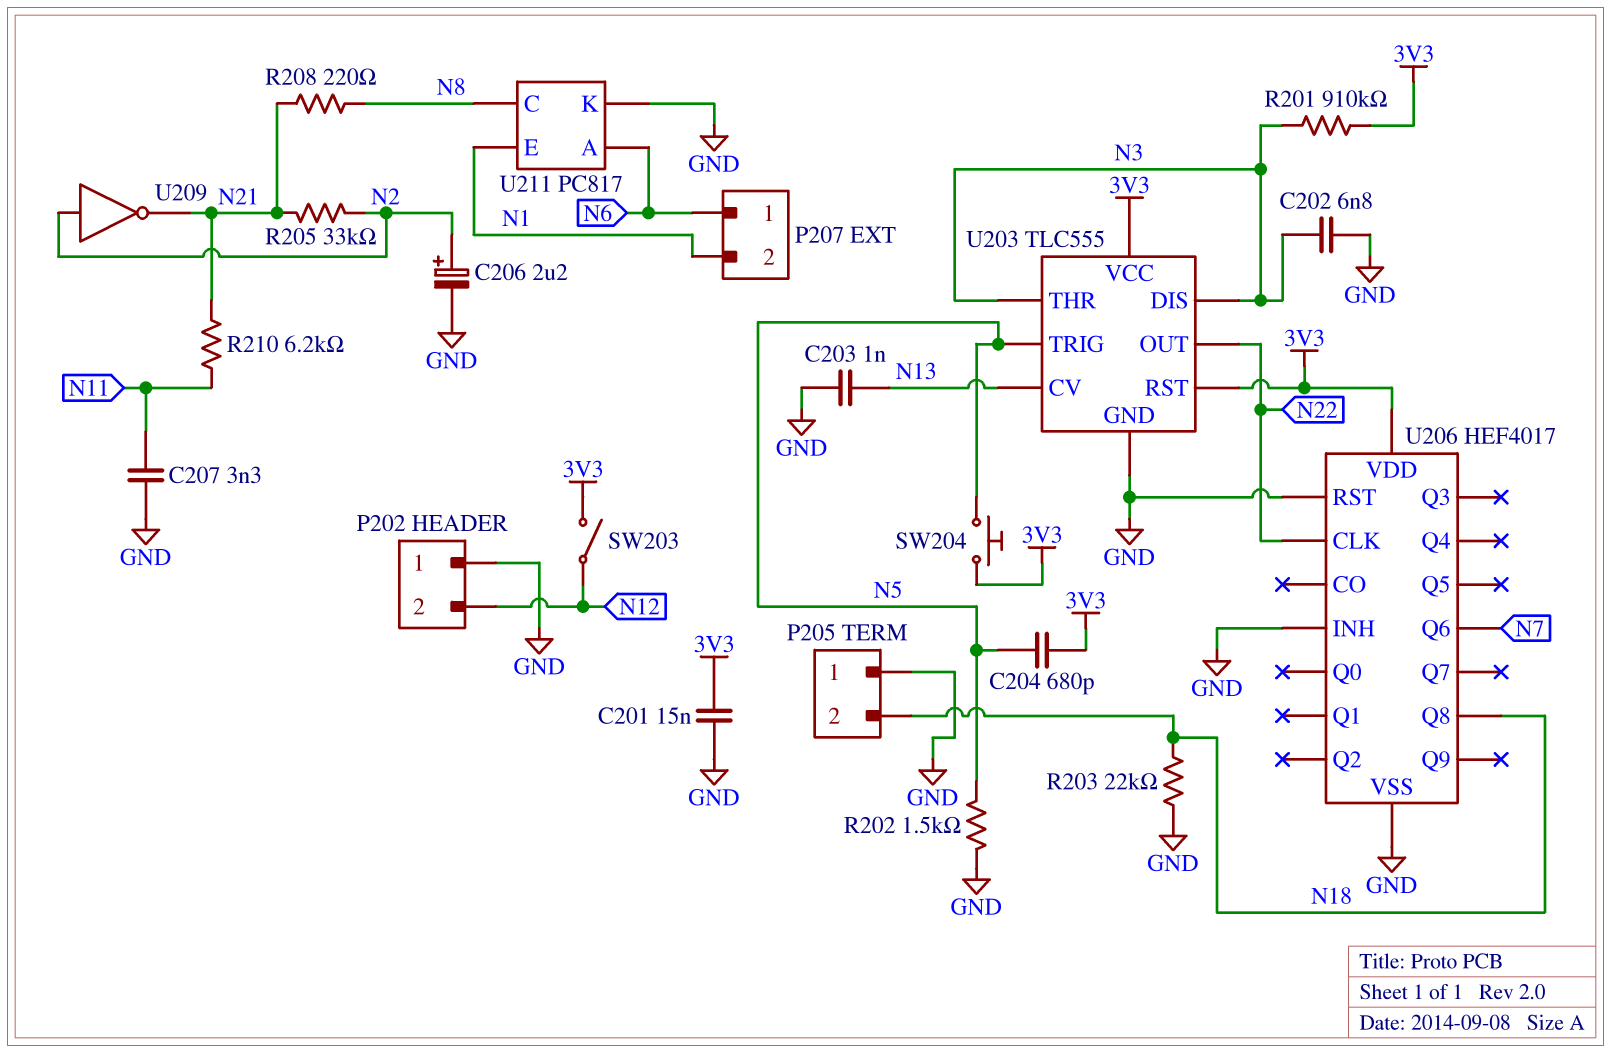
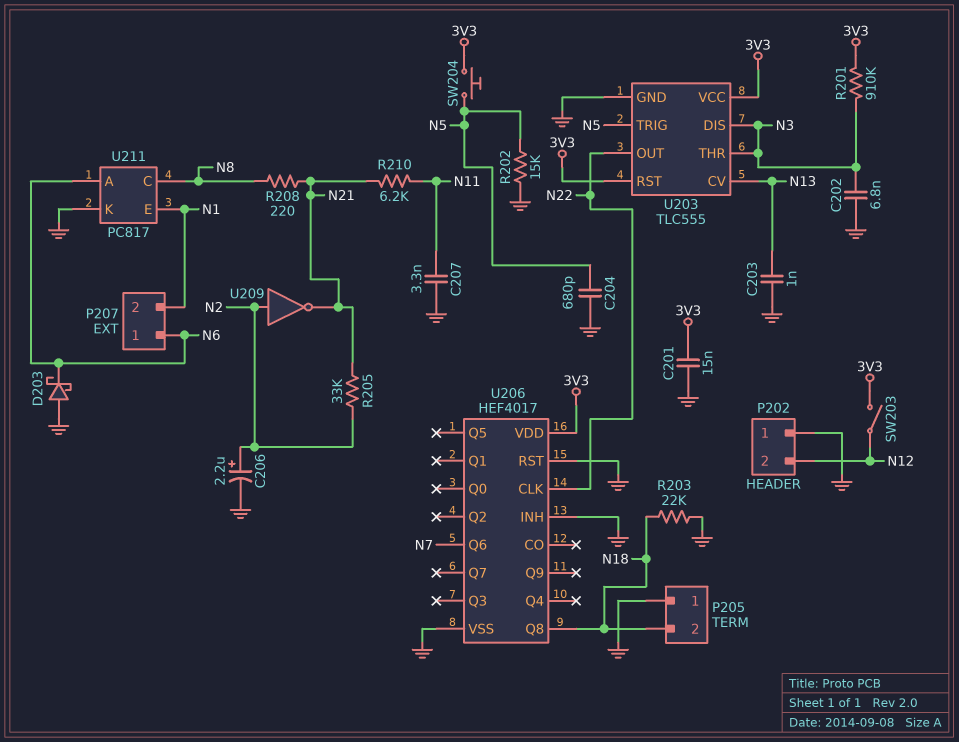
C204: 680pF (3V3, N5) -> 680pF (GND, N5)
D203: none -> schottky (A GND, K N6)
R202: 1.5k (GND, N5) -> 15k (GND, N5)

